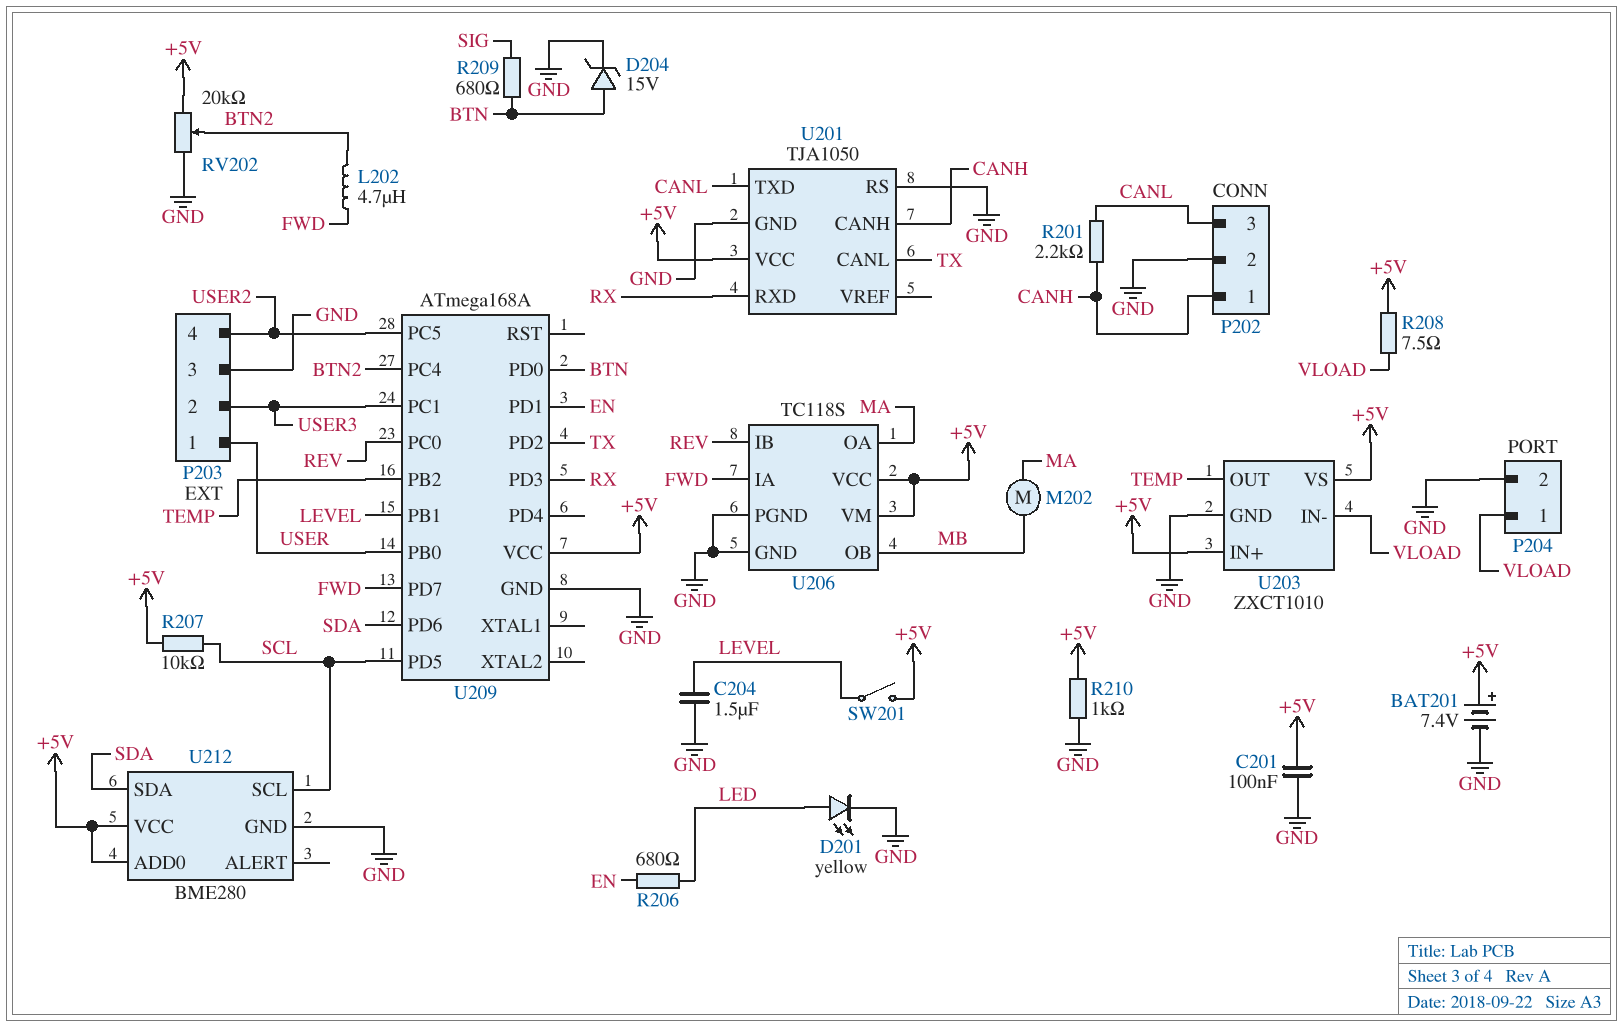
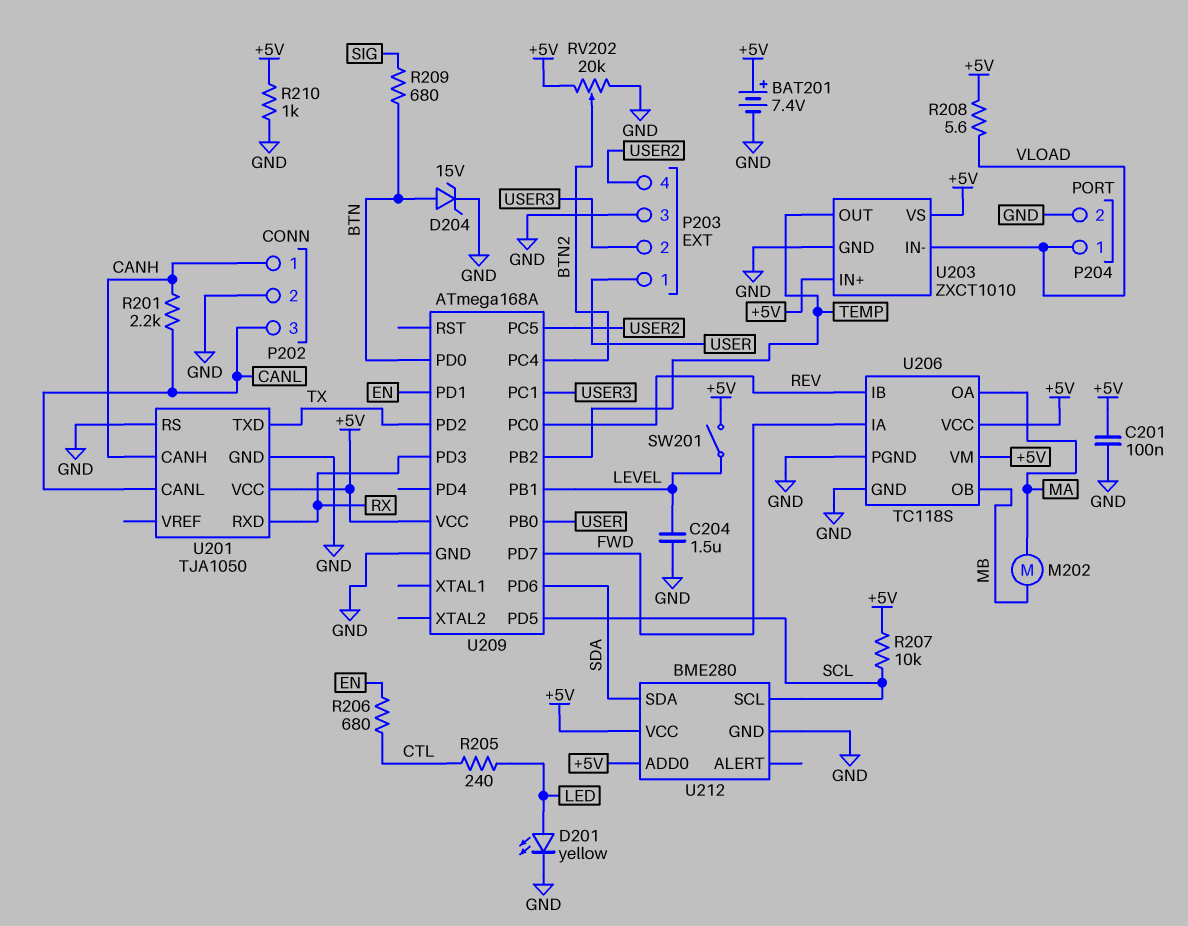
L202: 4.7uH (BTN2, FWD) -> none
R205: none -> 240 (CTL, LED)
R206: 680 (EN, LED) -> 680 (CTL, EN)
R208: 7.5 (+5V, VLOAD) -> 5.6 (+5V, VLOAD)
U201 pin CANL: TX -> CANL
U201 pin TXD: CANL -> TX

